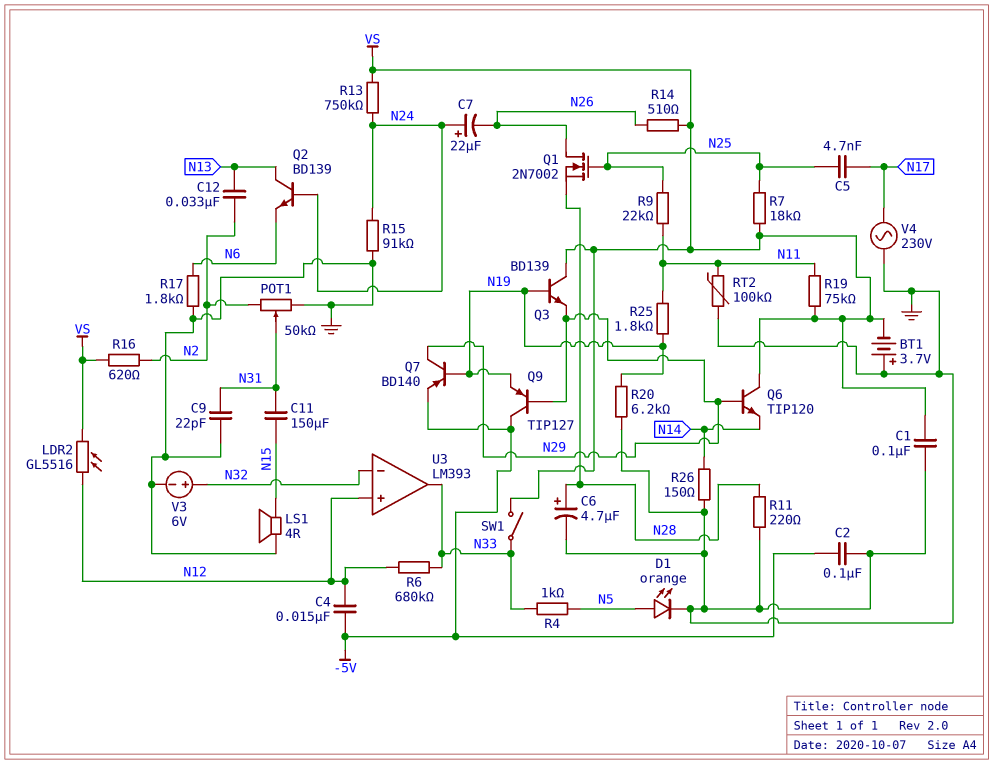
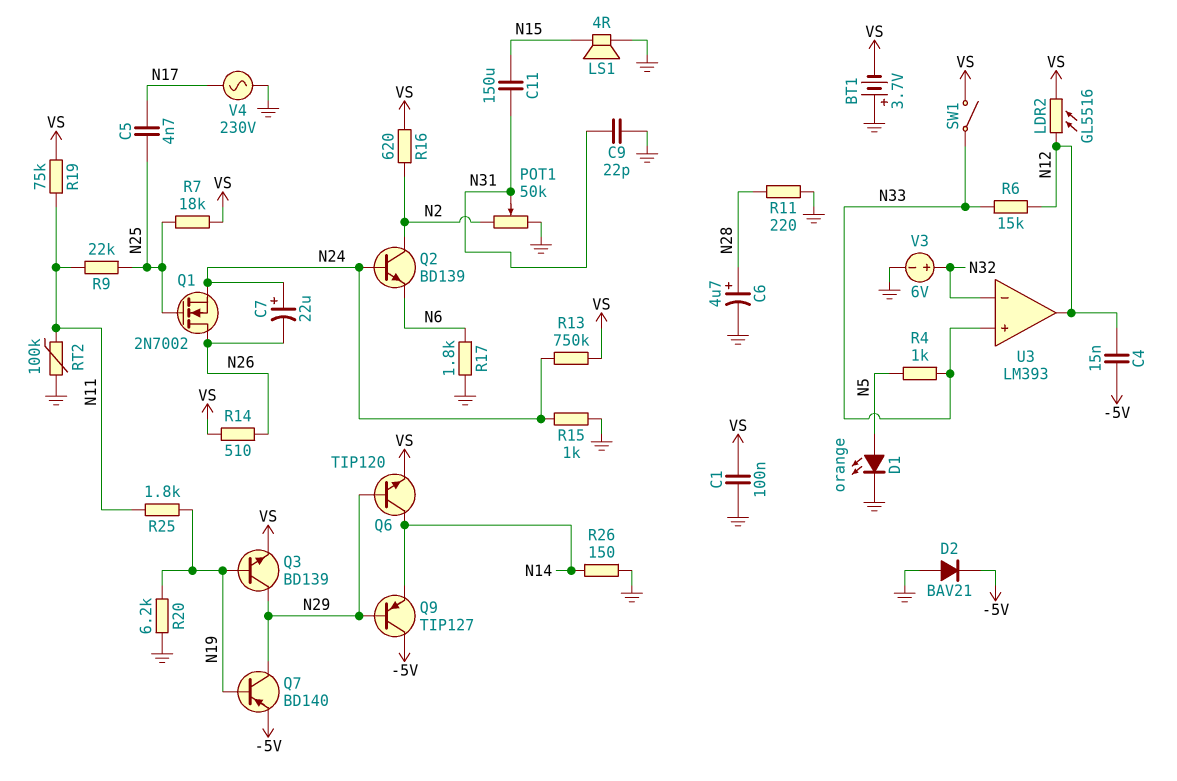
C2: 100nF (-5V, GND) -> none
C12: 33nF (N2, N13) -> none
D2: none -> diode BAV21 (A GND, K -5V)
Q1: NMOS 2N7002 (G N25, D N26, S N28) -> NMOS 2N7002 (G N25, D N26, S N24)
Q2: NPN BD139 (B N24, C N13, E N6) -> NPN BD139 (B N24, C N2, E N6)
Q3: NPN BD139 (B N19, C VS, E N29) -> NPN BD139 (B N19, C N29, E VS)
Q6: NPN TIP120 (B N29, C VS, E N14) -> NPN TIP120 (B N29, C N14, E VS)
Q9: PNP TIP127 (B N29, C -5V, E N19) -> PNP TIP127 (B N29, C -5V, E N14)
R6: 680k (N12, N33) -> 15k (N12, N33)
R15: 91k (GND, N24) -> 1k (GND, N24)
U3 pin in+: N12 -> N33
U3 pin out: N33 -> N12

